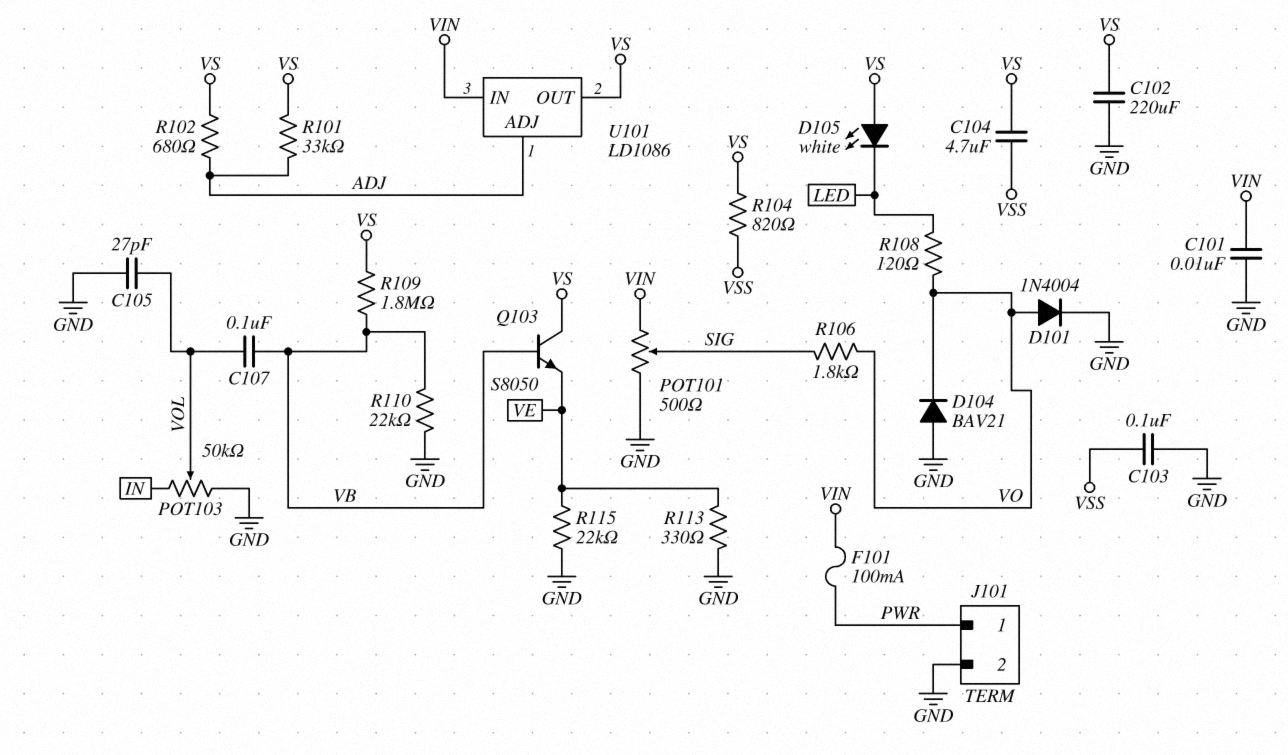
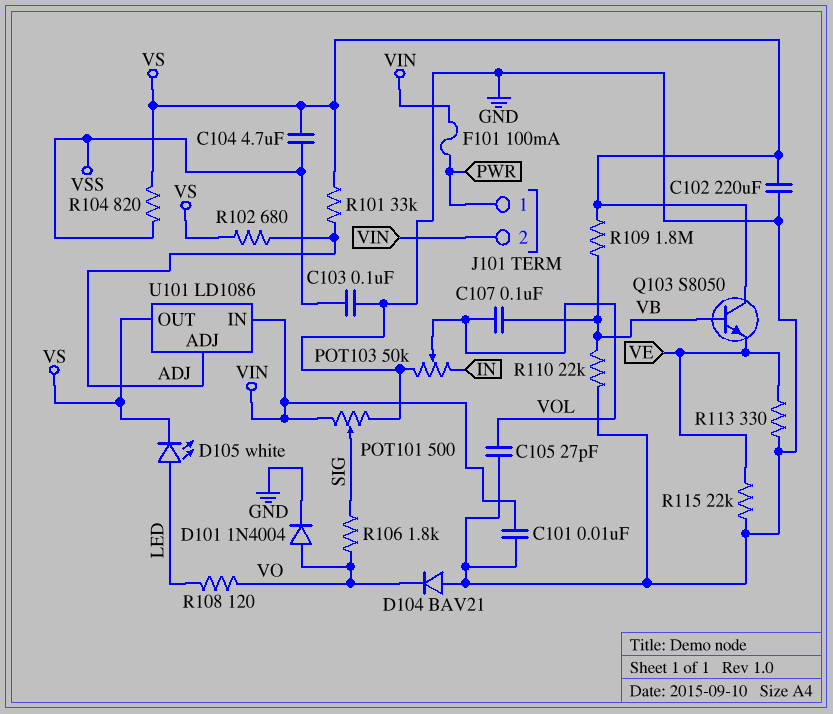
D105: LED white (A VS, K LED) -> LED white (A LED, K VS)
J101 pin 2: GND -> VIN

